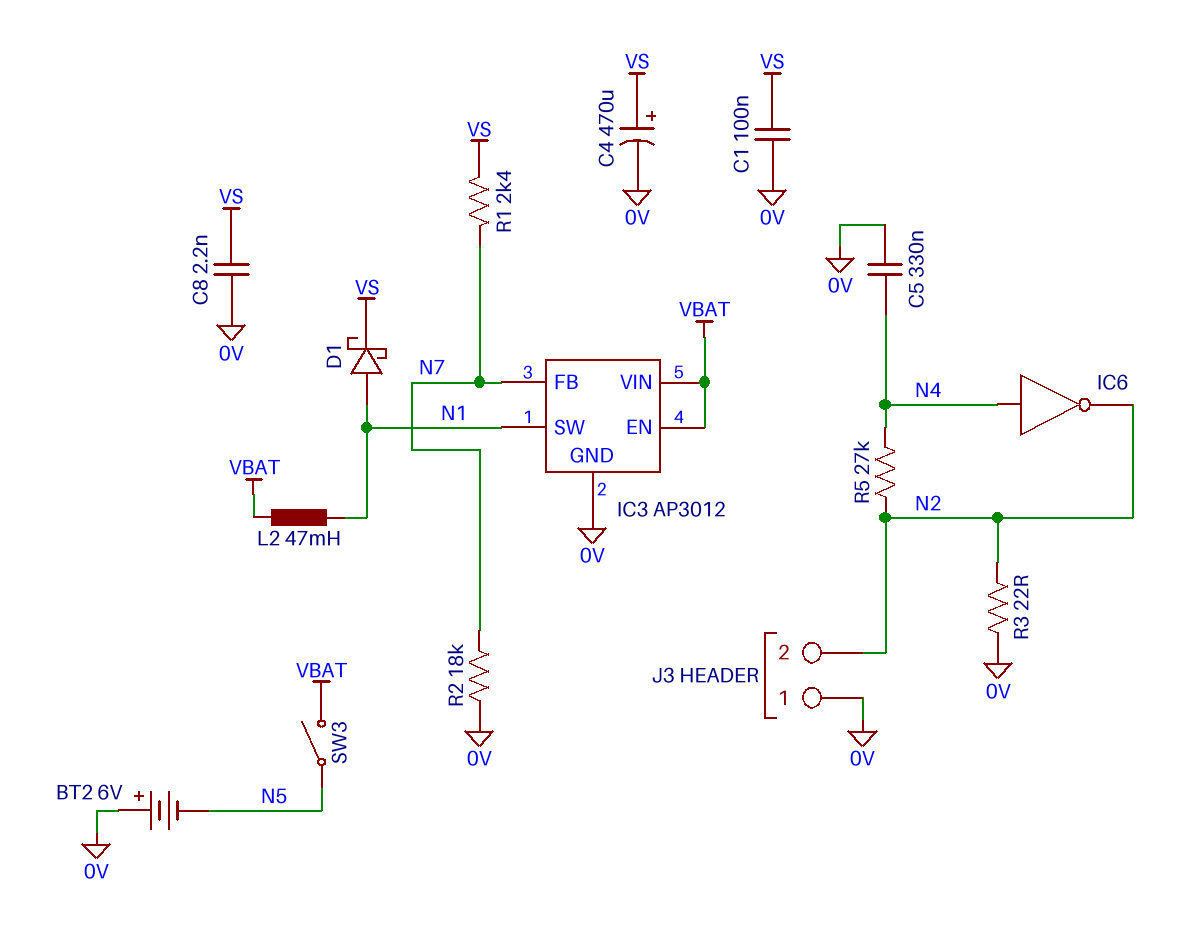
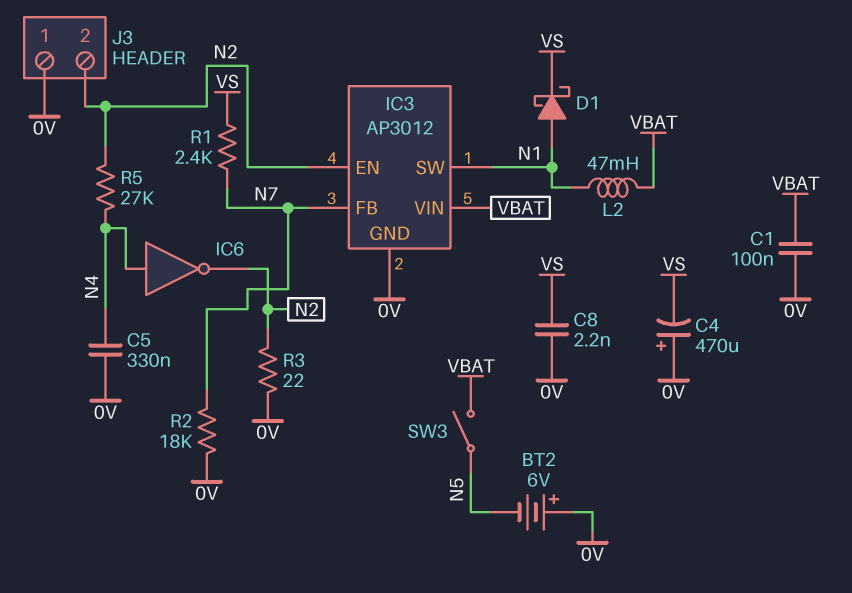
C1: 100nF (0V, VS) -> 100nF (0V, VBAT)
C4: 470uF (plus VS, minus 0V) -> 470uF (plus 0V, minus VS)
IC3 pin EN: VBAT -> N2

